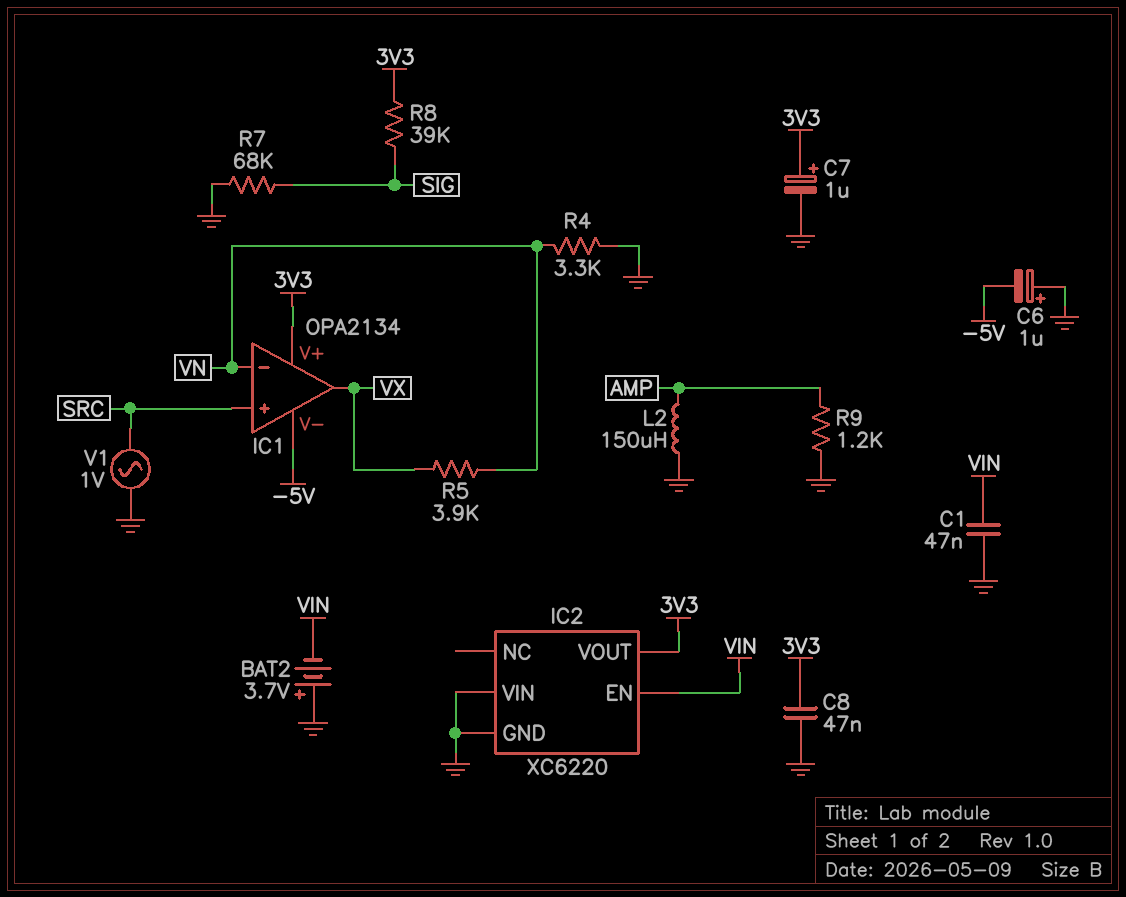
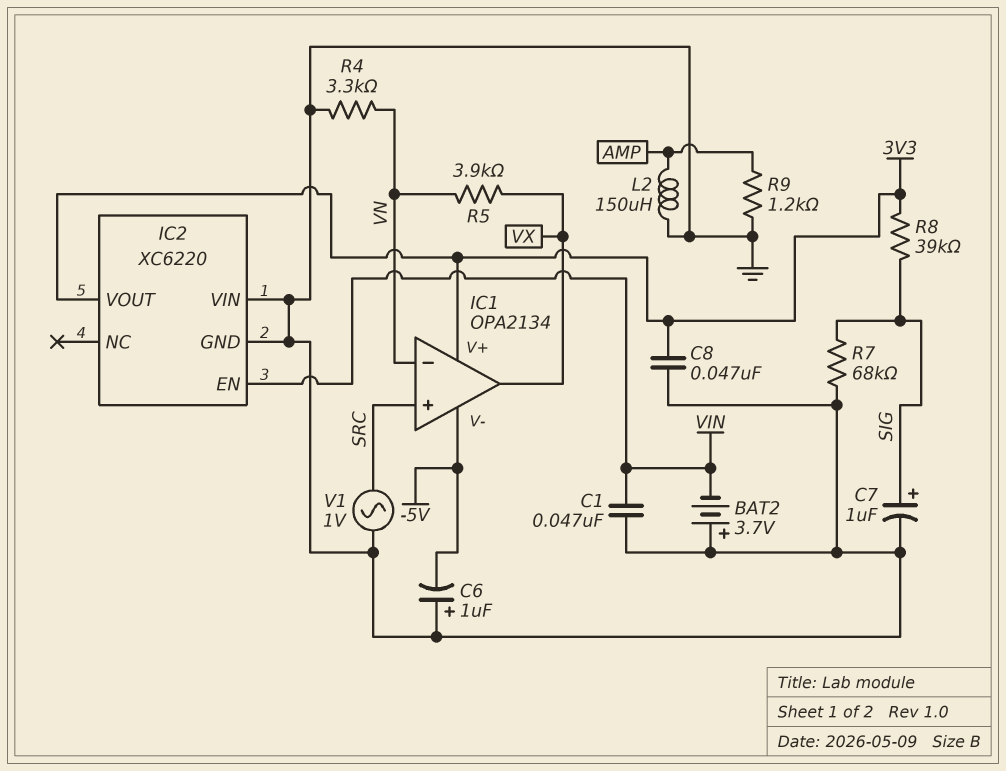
C7: 1uF (plus 3V3, minus GND) -> 1uF (plus SIG, minus GND)

